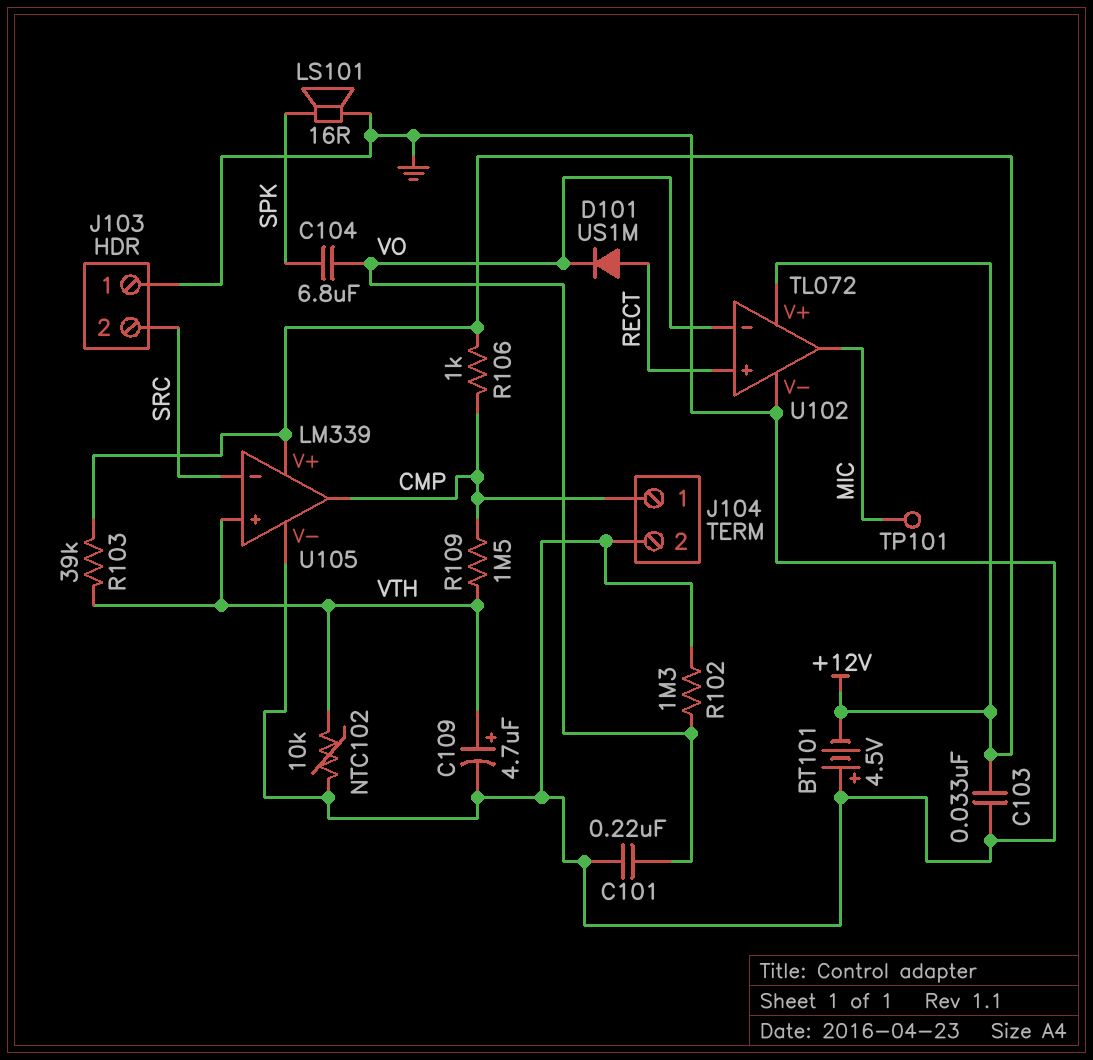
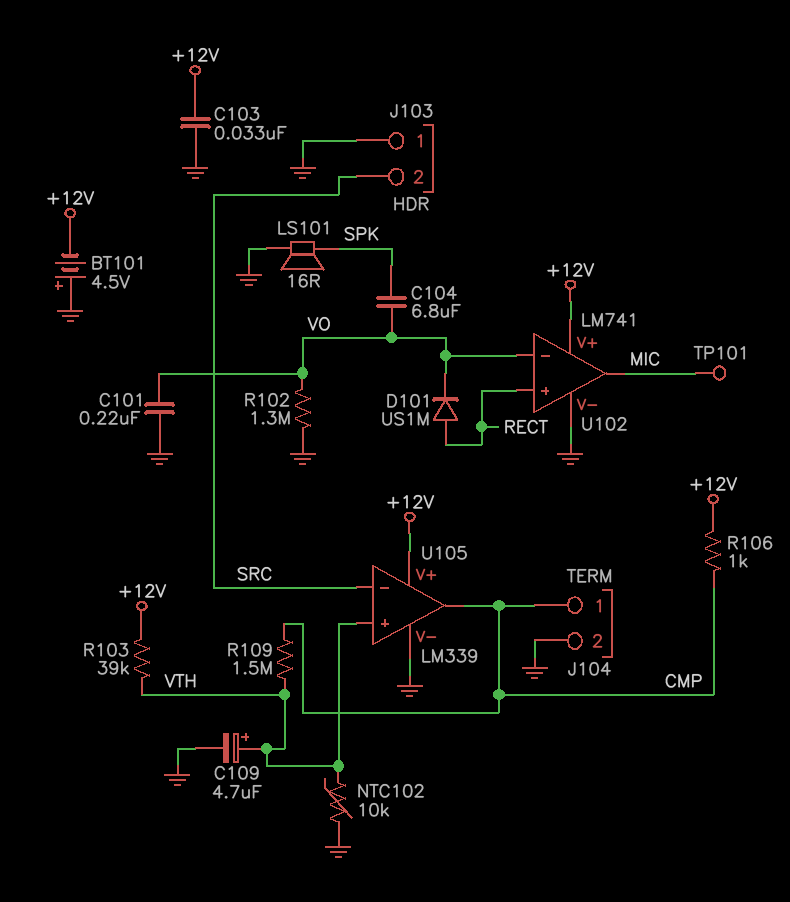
U102: TL072 -> LM741

